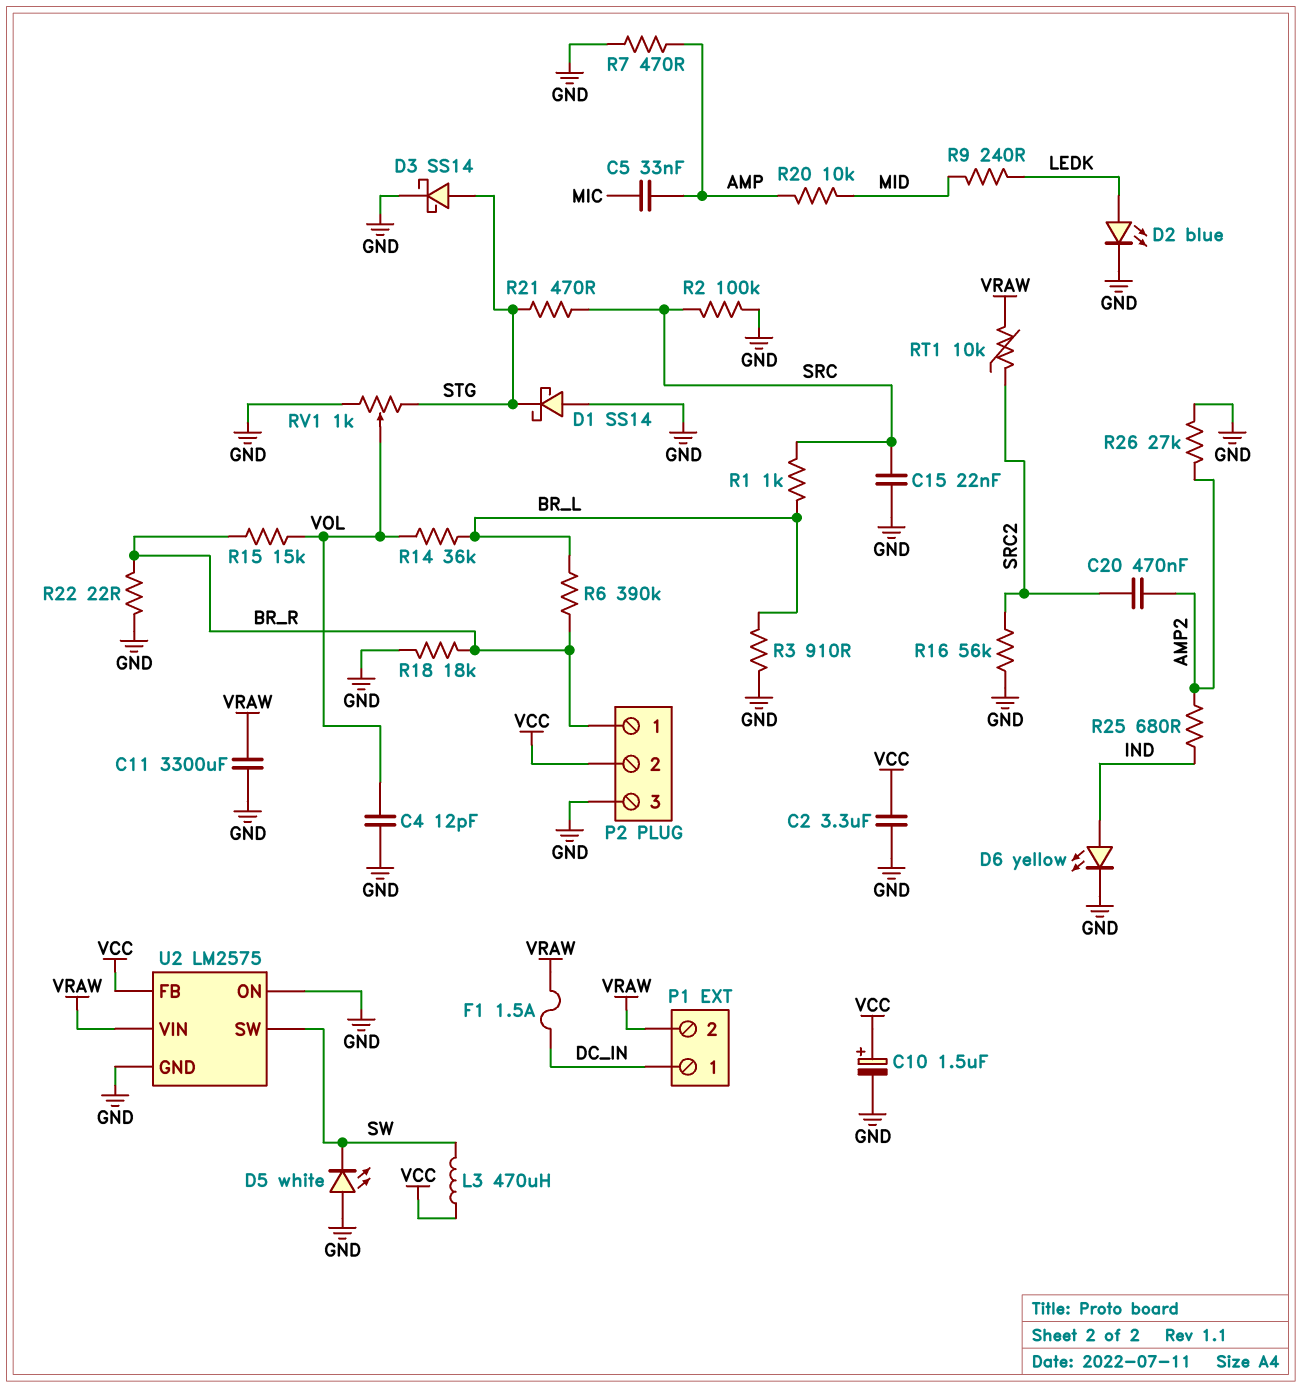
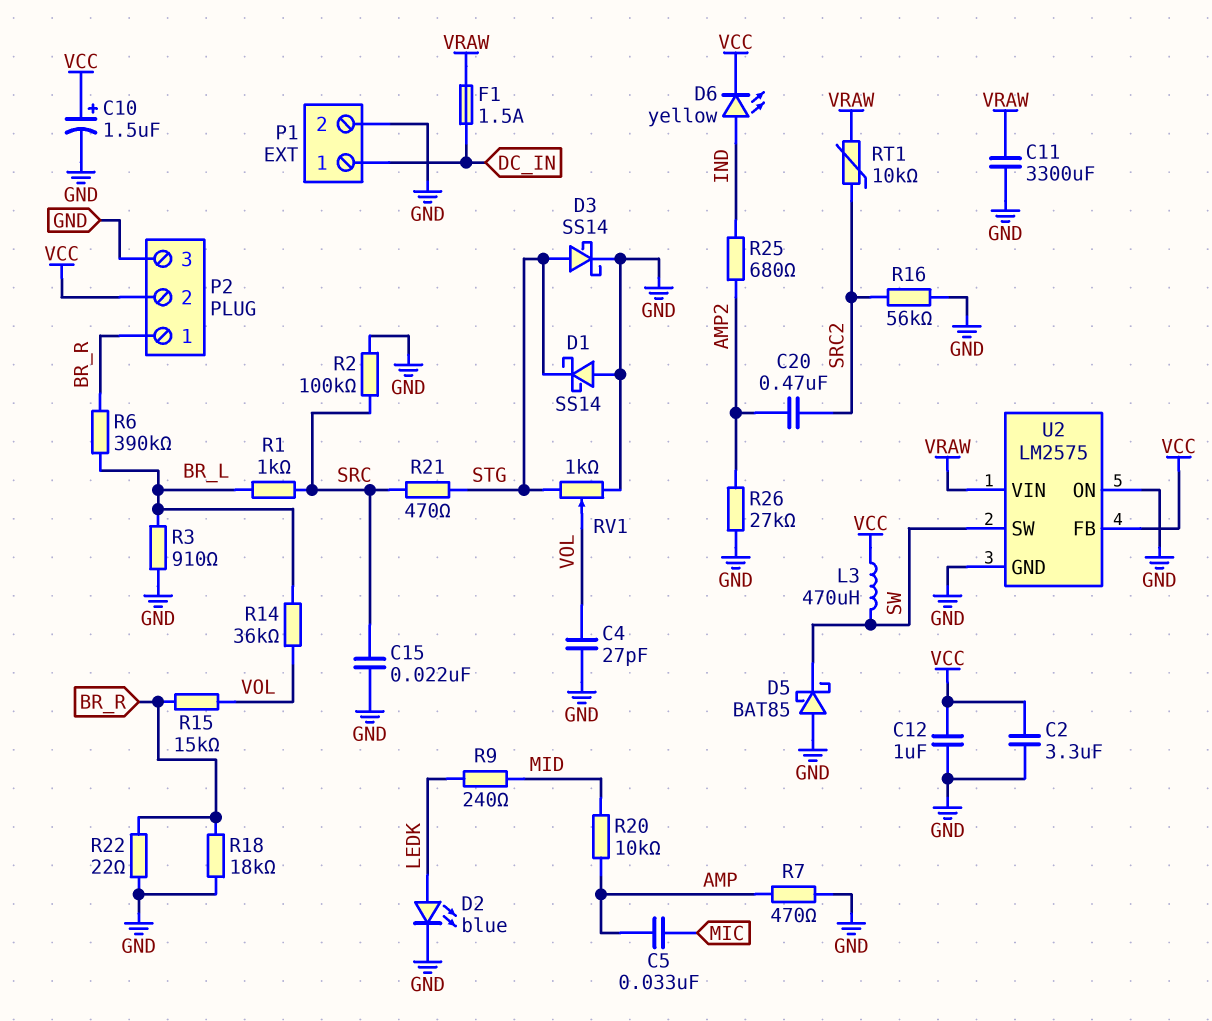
C4: 12pF (GND, VOL) -> 27pF (GND, VOL)
C12: none -> 1uF (GND, VCC)
D5: LED white (A GND, K SW) -> schottky BAT85 (A GND, K SW)
D6: LED yellow (A IND, K GND) -> LED yellow (A IND, K VCC)
P1 pin 2: VRAW -> GND

